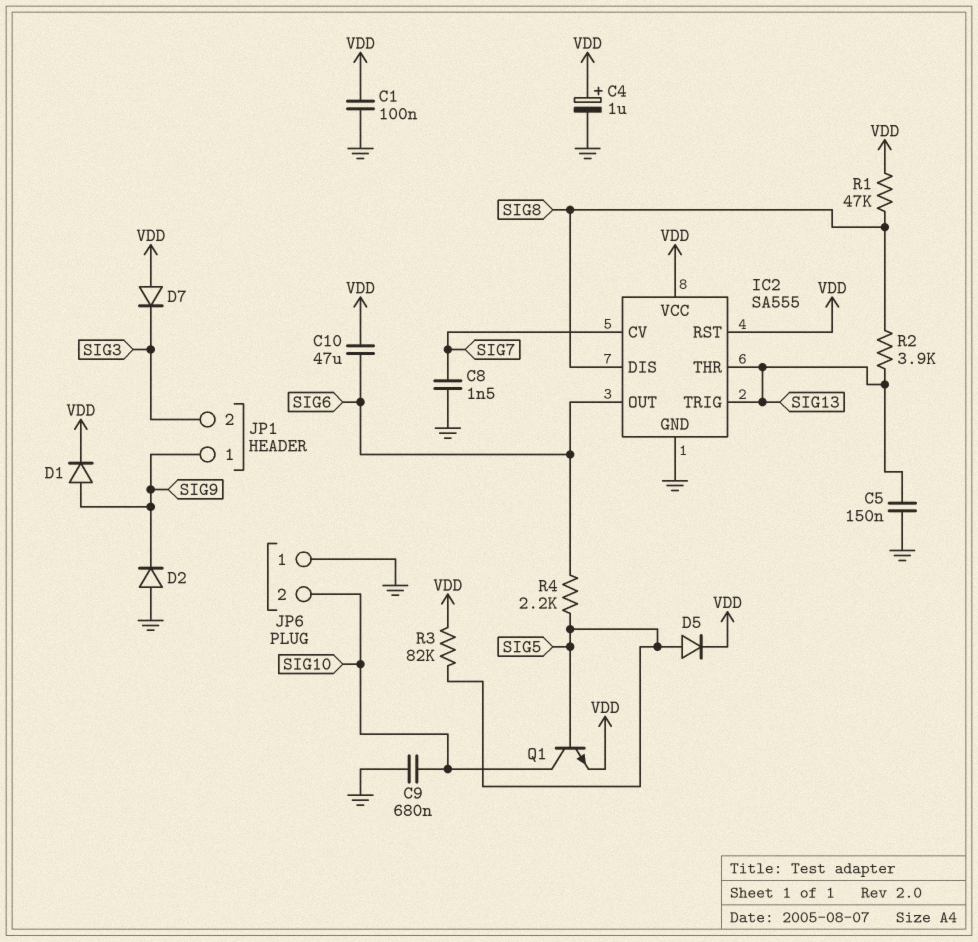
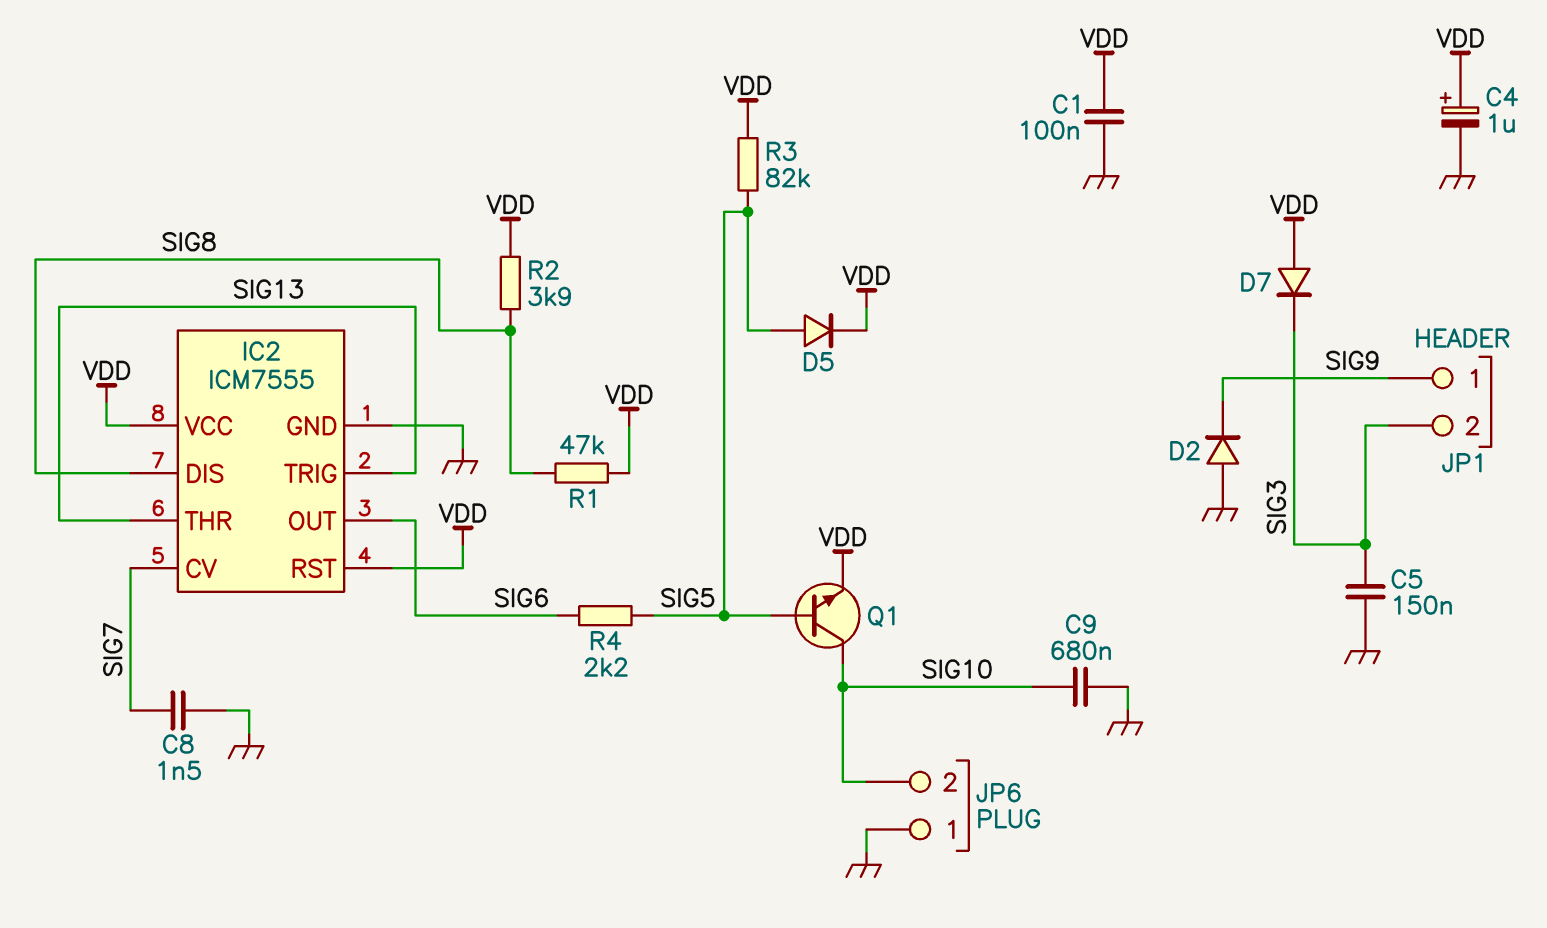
C5: 150nF (GND, SIG13) -> 150nF (GND, SIG3)
C10: 47uF (SIG6, VDD) -> none
D1: diode (A SIG9, K VDD) -> none
IC2: SA555 -> ICM7555
R2: 3.9k (SIG8, SIG13) -> 3.9k (SIG8, VDD)

